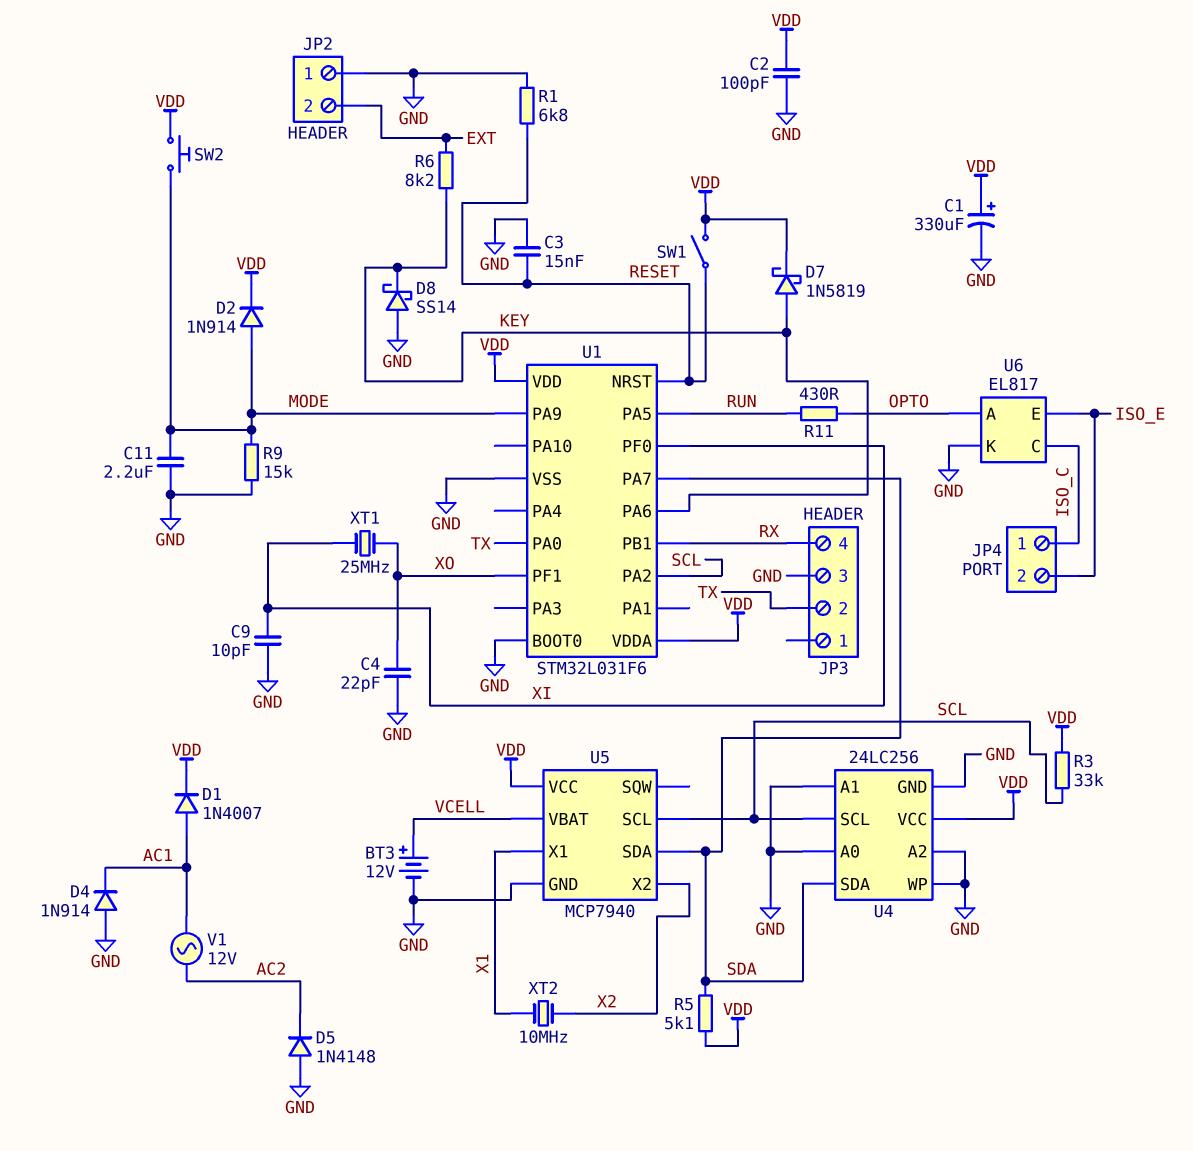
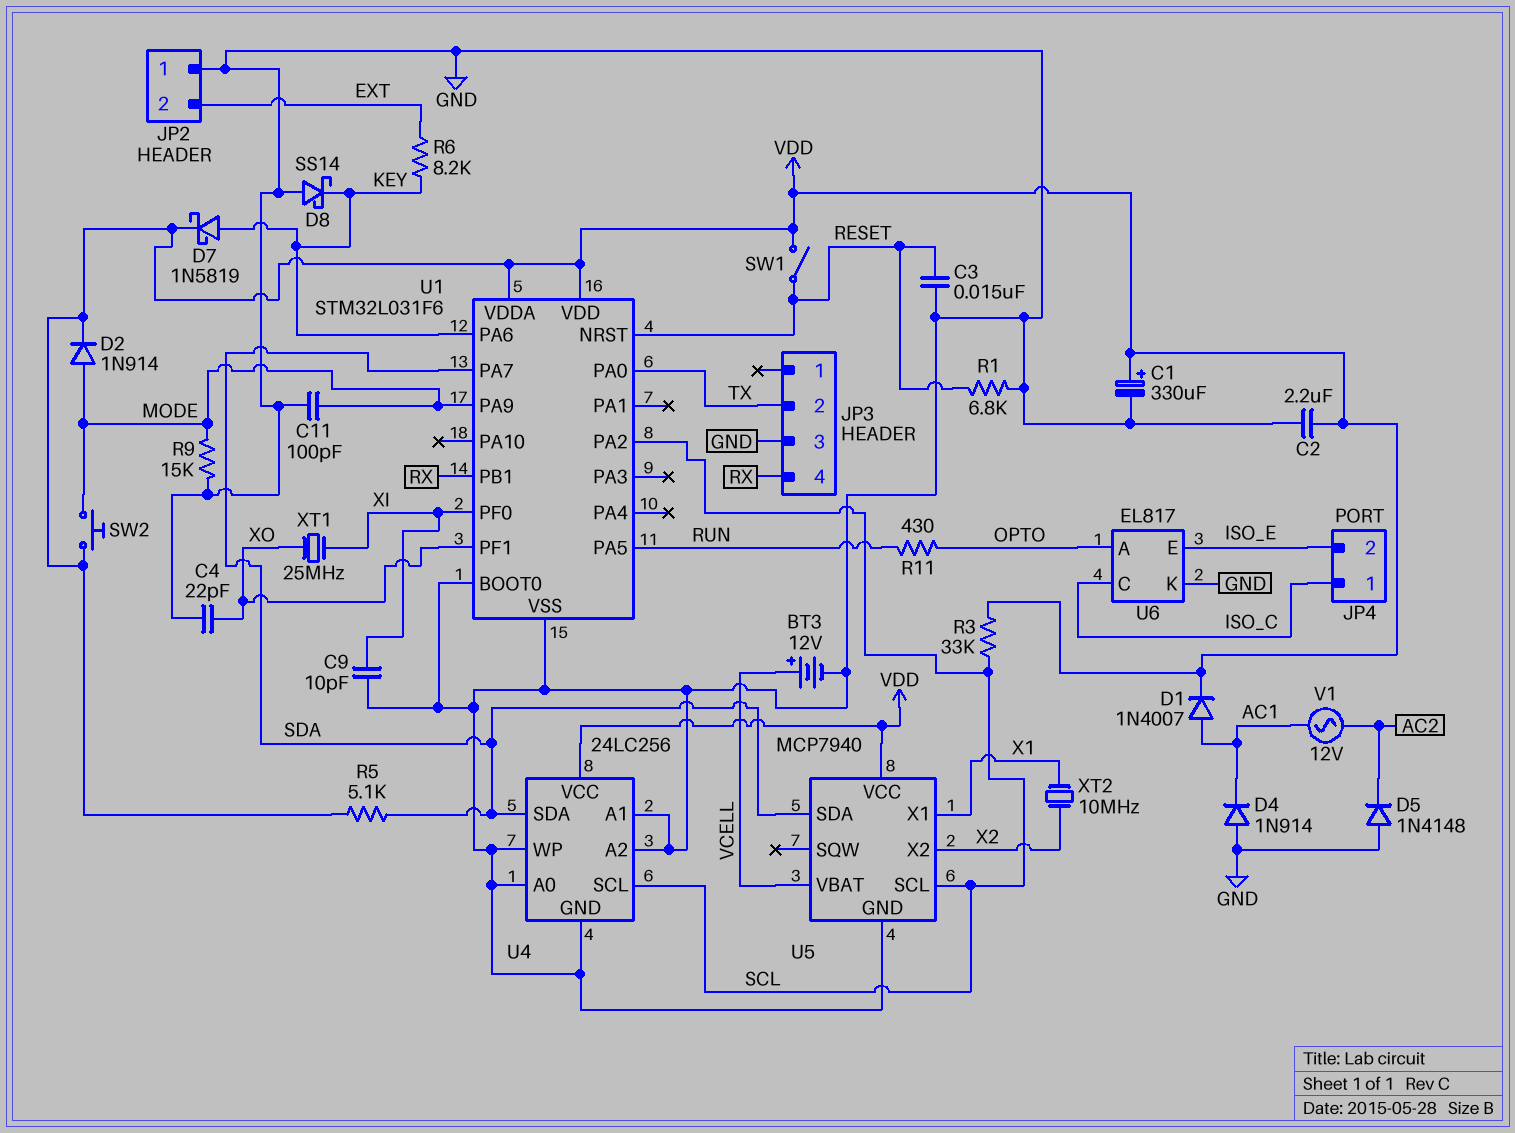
C2: 100pF (GND, VDD) -> 2.2uF (GND, VDD)
C11: 2.2uF (GND, MODE) -> 100pF (GND, MODE)

